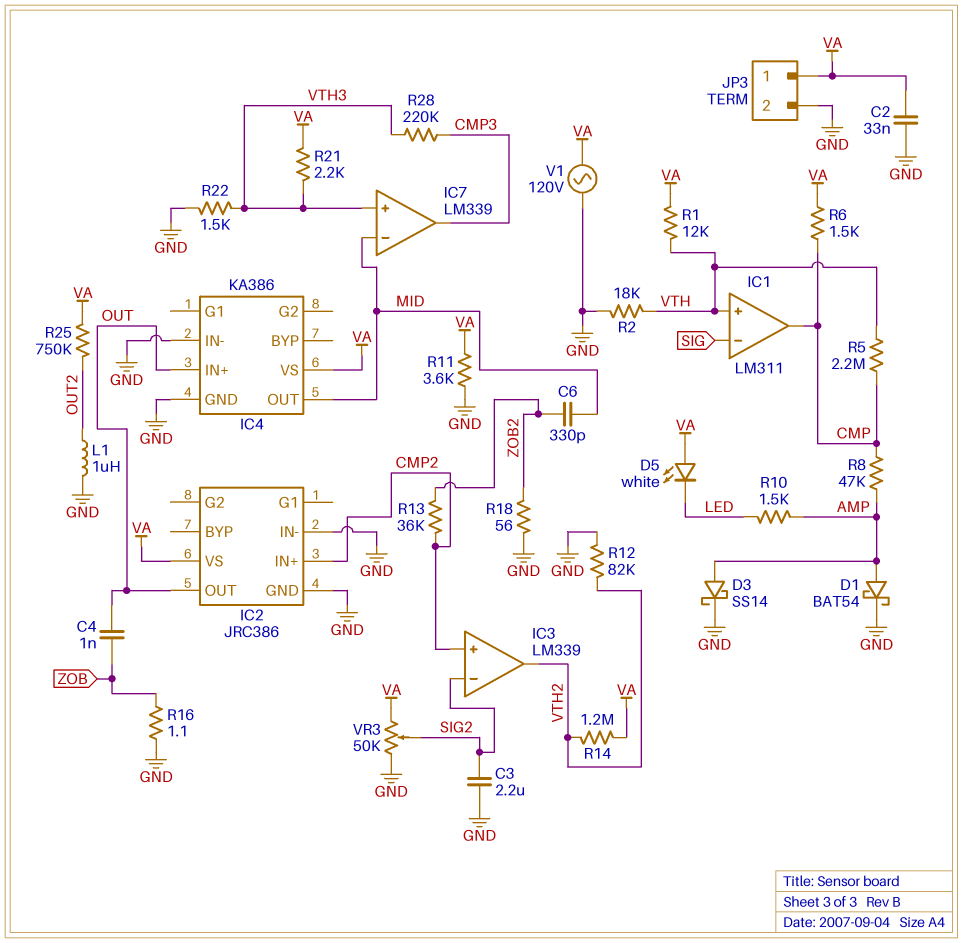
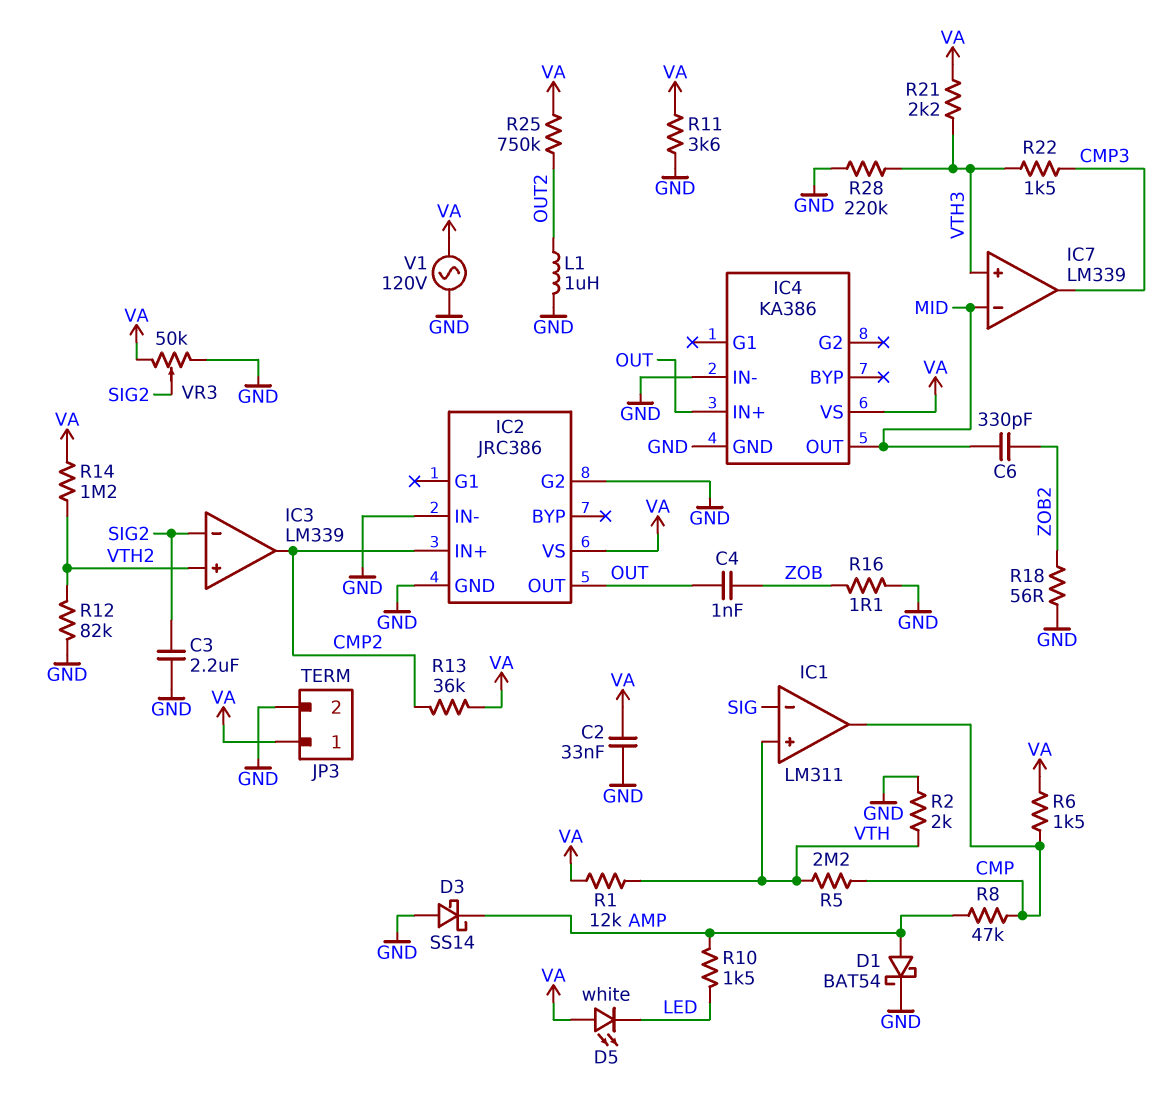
D3: schottky SS14 (A AMP, K GND) -> schottky SS14 (A GND, K AMP)
IC2 pin G2: none -> GND
IC3 pin in+: CMP2 -> VTH2
IC3 pin out: VTH2 -> CMP2
R2: 18k (GND, VTH) -> 2k (GND, VTH)
R13: 36k (CMP2, ZOB2) -> 36k (CMP2, VA)
R22: 1.5k (GND, VTH3) -> 1.5k (CMP3, VTH3)
R28: 220k (CMP3, VTH3) -> 220k (GND, VTH3)

